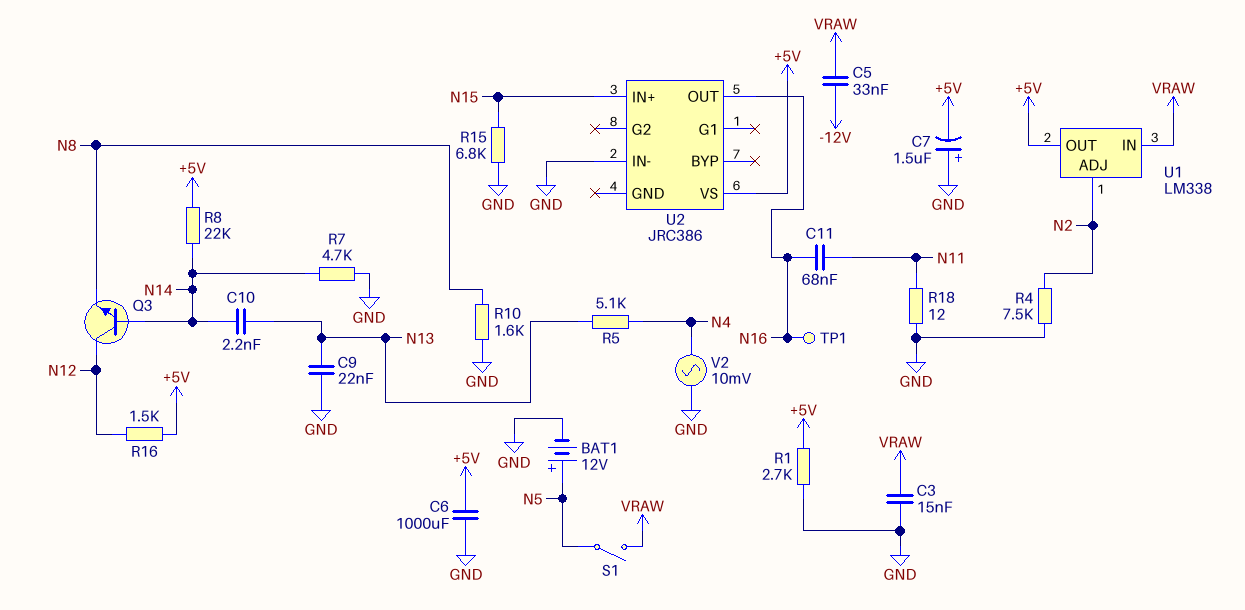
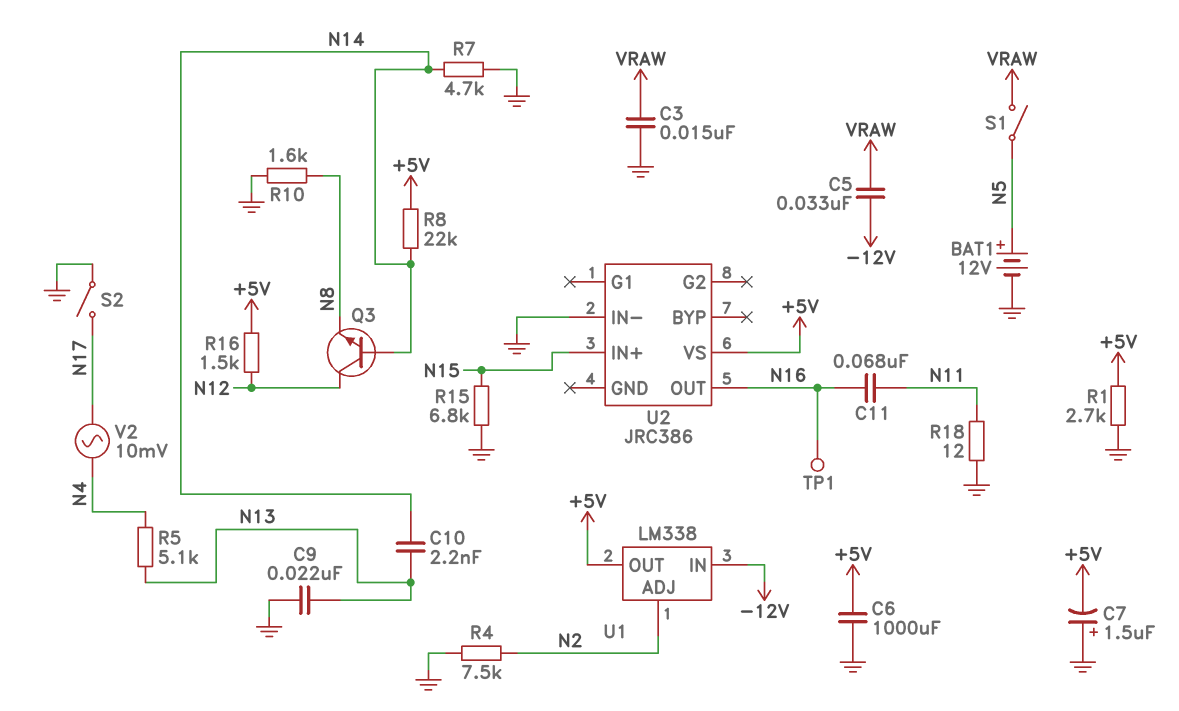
S2: none -> switch (GND, N17)
U1 pin IN: VRAW -> -12V
V2: AC 10mV (GND, N4) -> AC 10mV (N4, N17)

